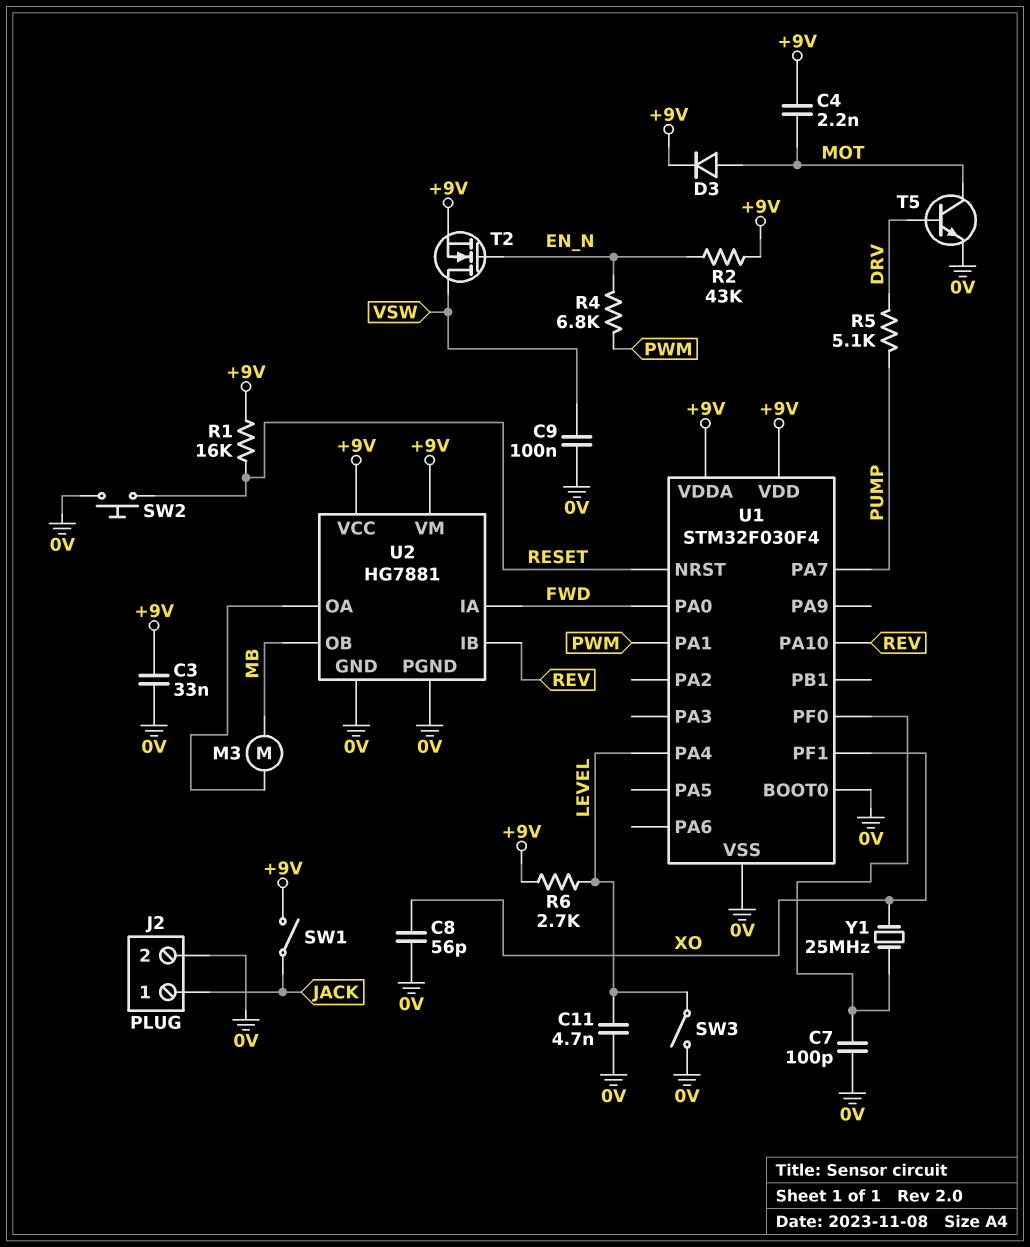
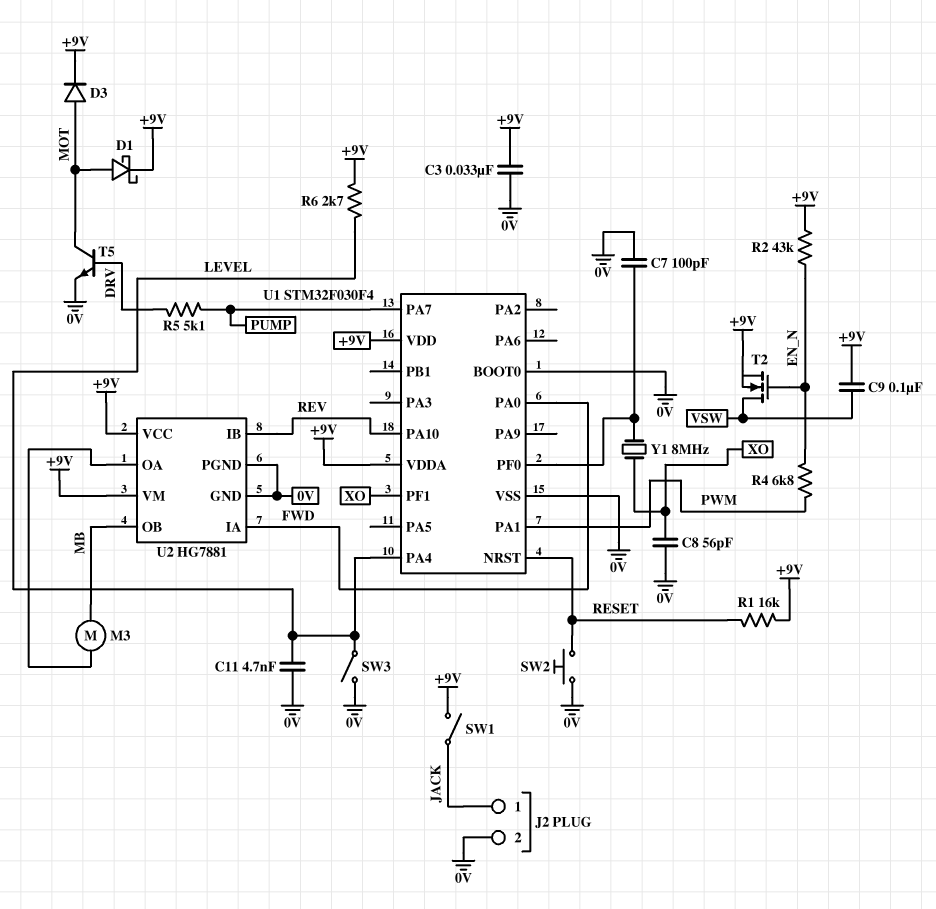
C4: 2.2nF (+9V, MOT) -> none
C9: 100nF (0V, VSW) -> 100nF (+9V, VSW)
D1: none -> schottky (A MOT, K +9V)
Y1: 25MHz (U1/PF0, XO) -> 8MHz (U1/PF0, XO)

